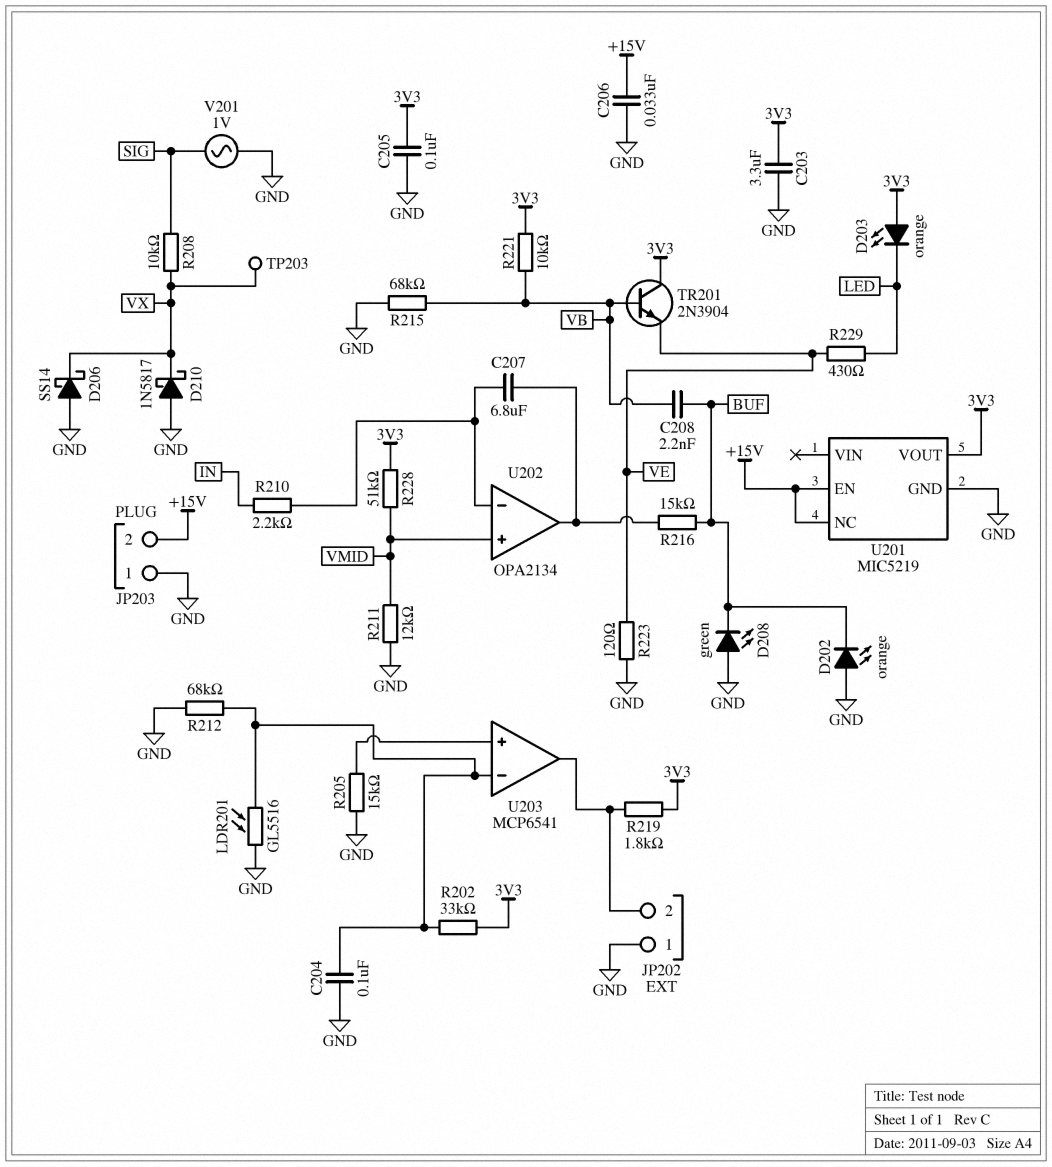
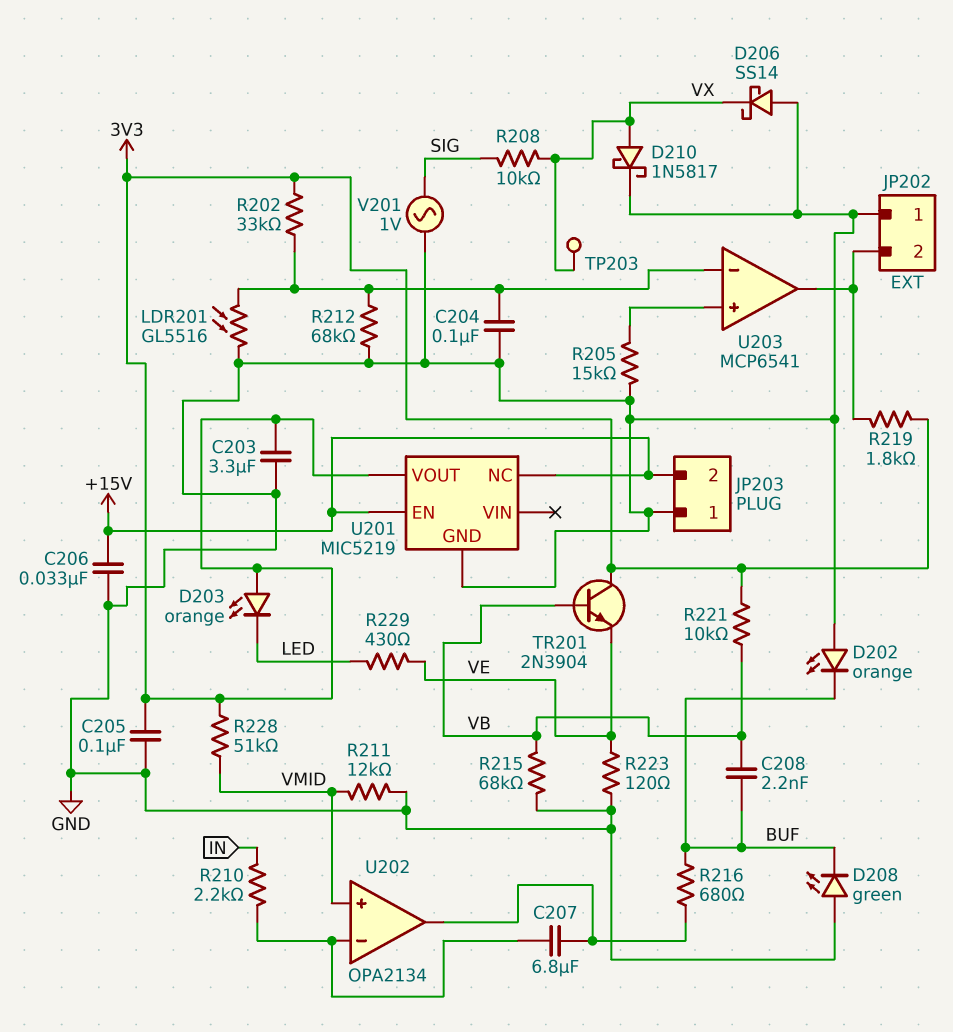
D210: schottky 1N5817 (A GND, K VX) -> schottky 1N5817 (A VX, K GND)
R216: 15k (BUF, U202/out) -> 680 (BUF, U202/out)

